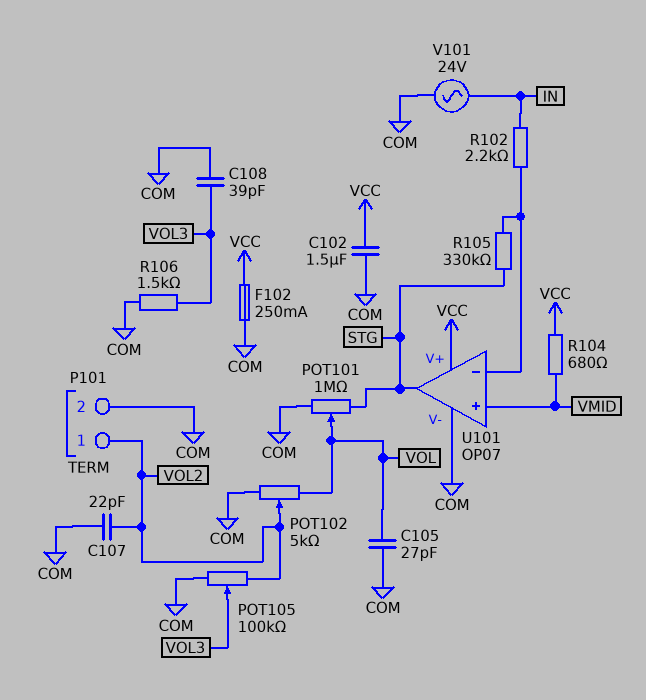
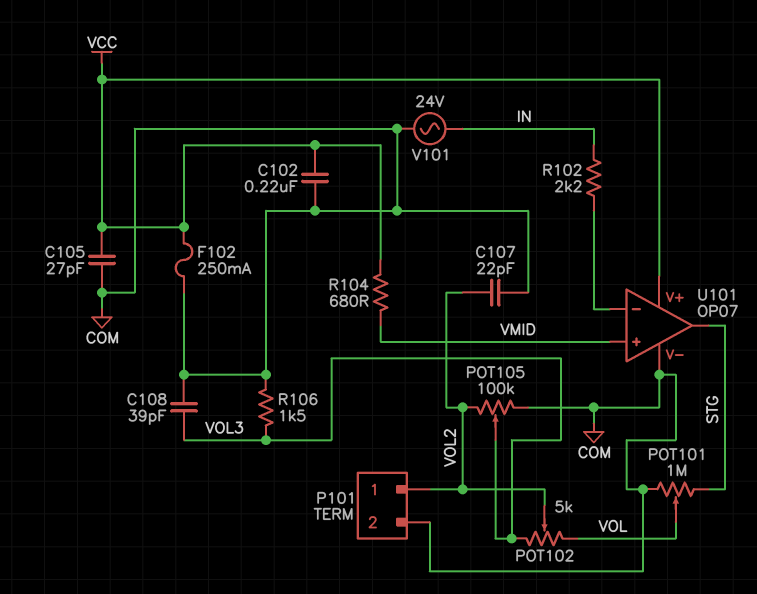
C102: 1.5uF (COM, VCC) -> 220nF (COM, VCC)
C105: 27pF (COM, VOL) -> 27pF (COM, VCC)
POT102: 5k (COM, VOL, wiper VOL2) -> 5k (VOL, VOL3, wiper VOL2)
R105: 330k (STG, U101/in-) -> none

